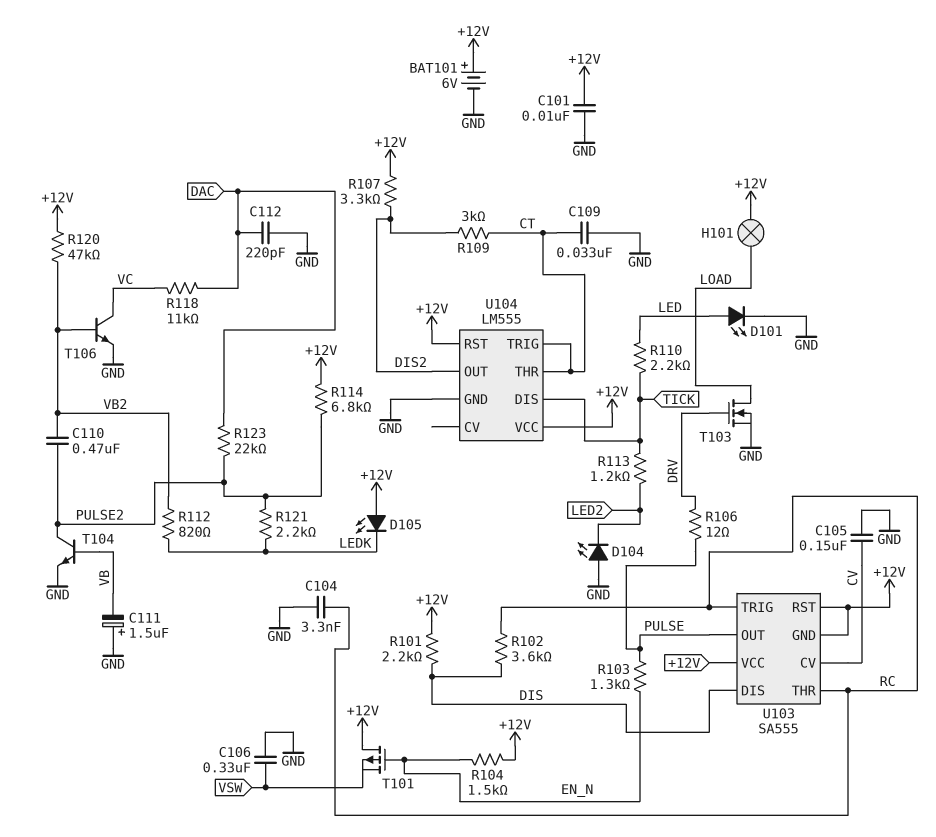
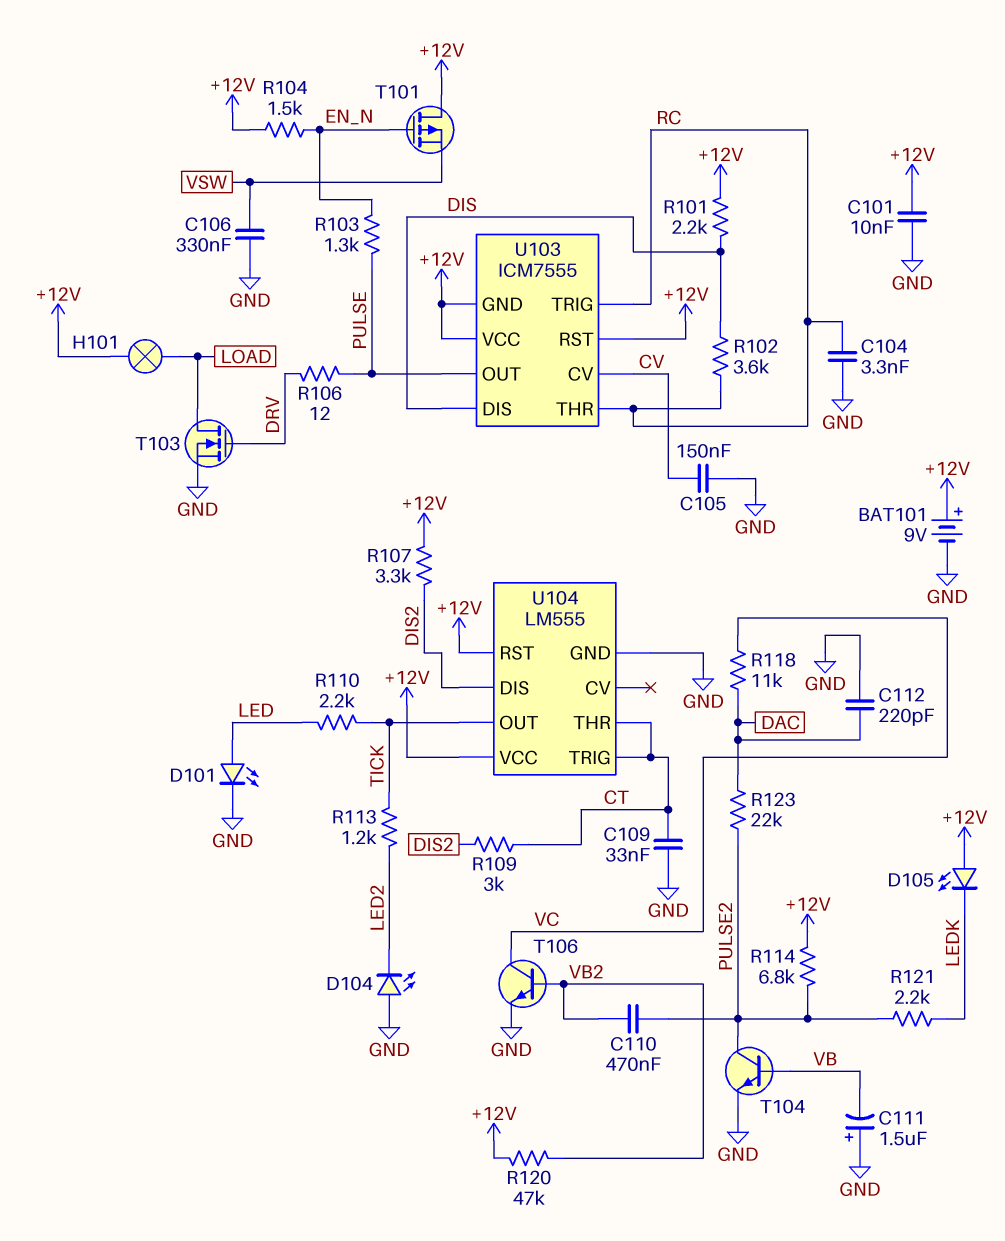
BAT101: 6V (plus +12V, minus GND) -> 9V (plus +12V, minus GND)
R112: 820 (LEDK, VB2) -> none
U103: SA555 -> ICM7555
U104 pin DIS: TICK -> DIS2
U104 pin OUT: DIS2 -> TICK

